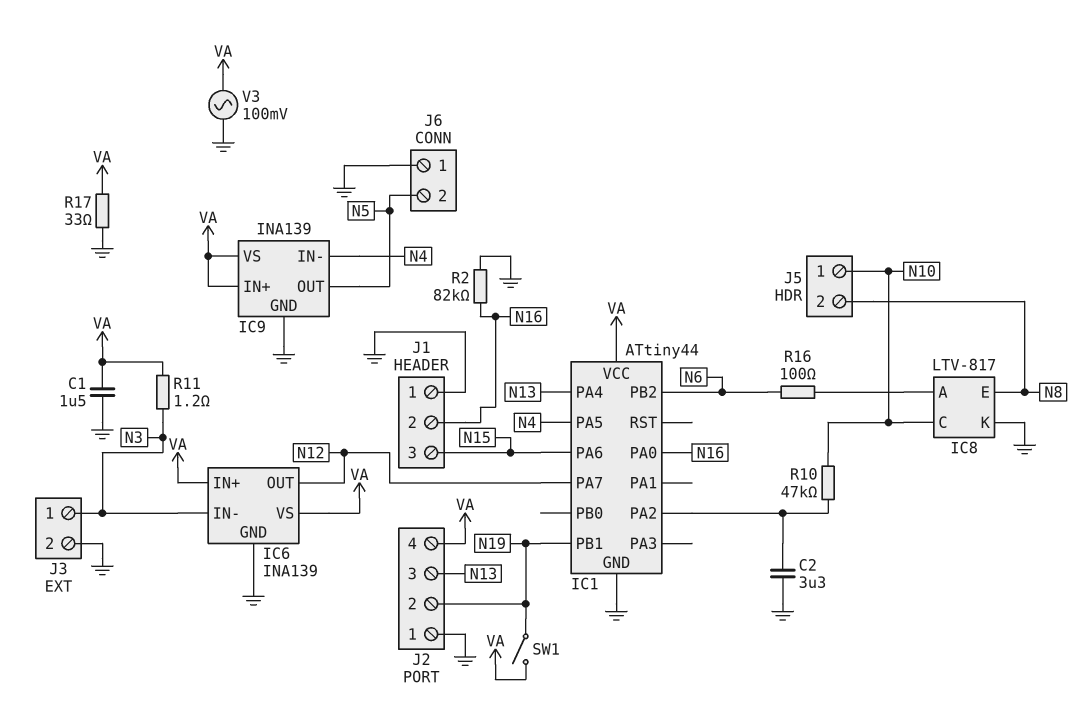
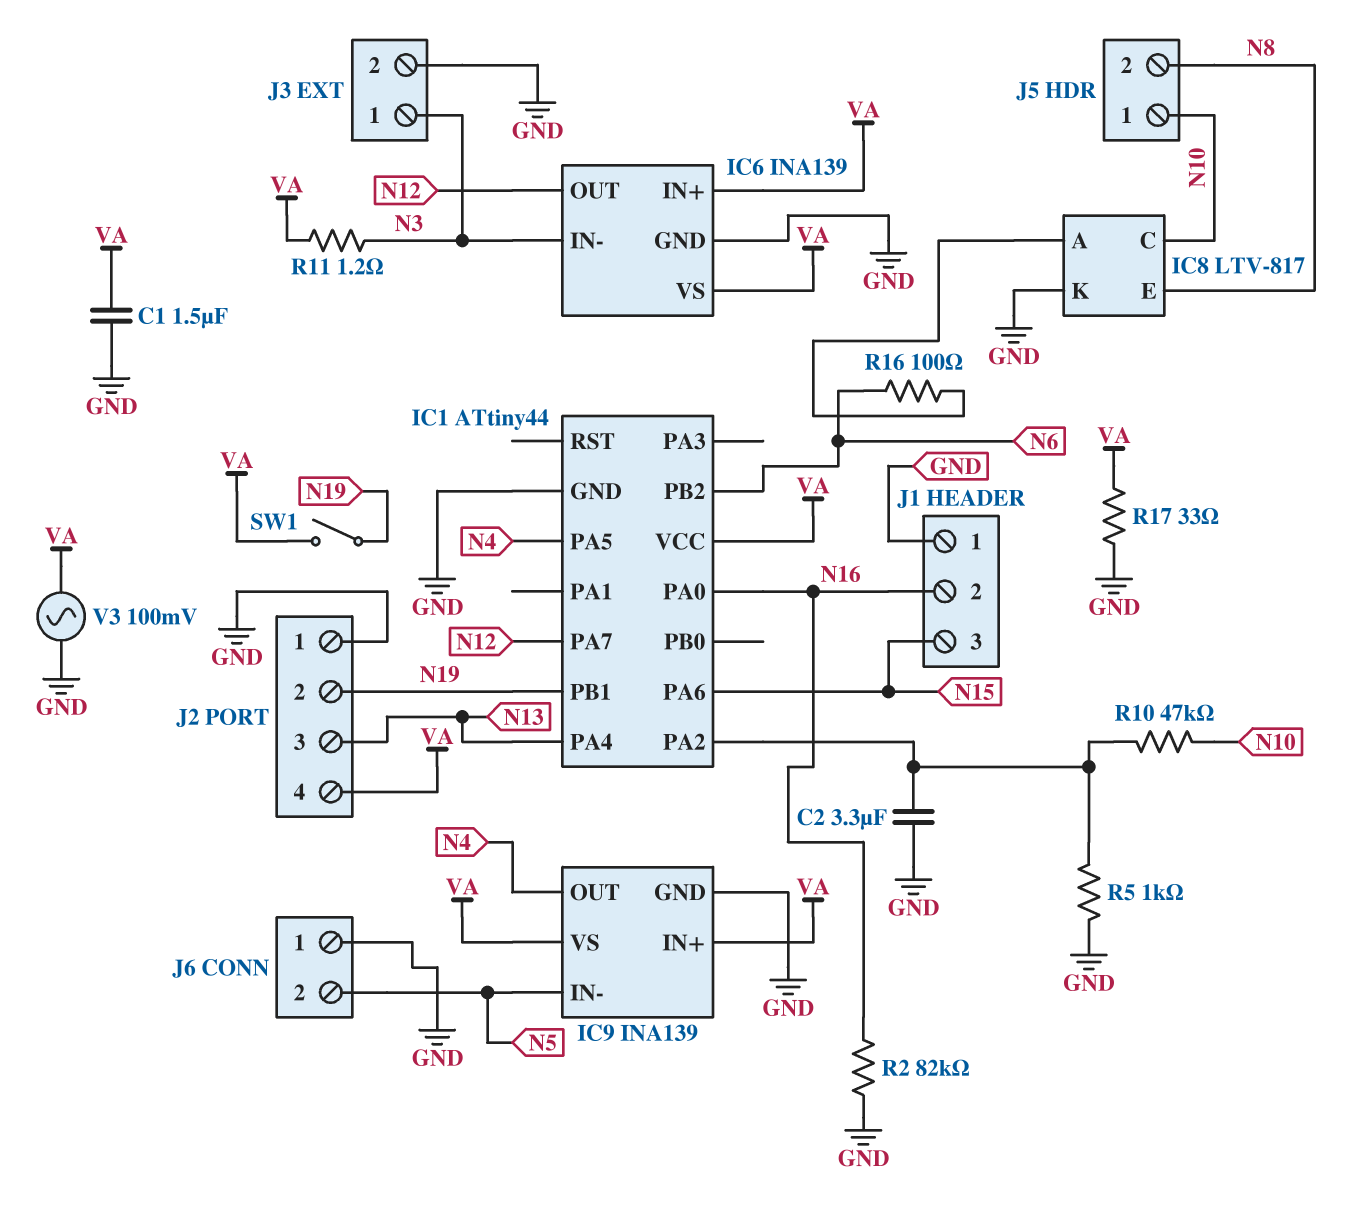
IC9 pin IN-: N4 -> N5
IC9 pin OUT: N5 -> N4
R5: none -> 1k (GND, IC1/PA2)

